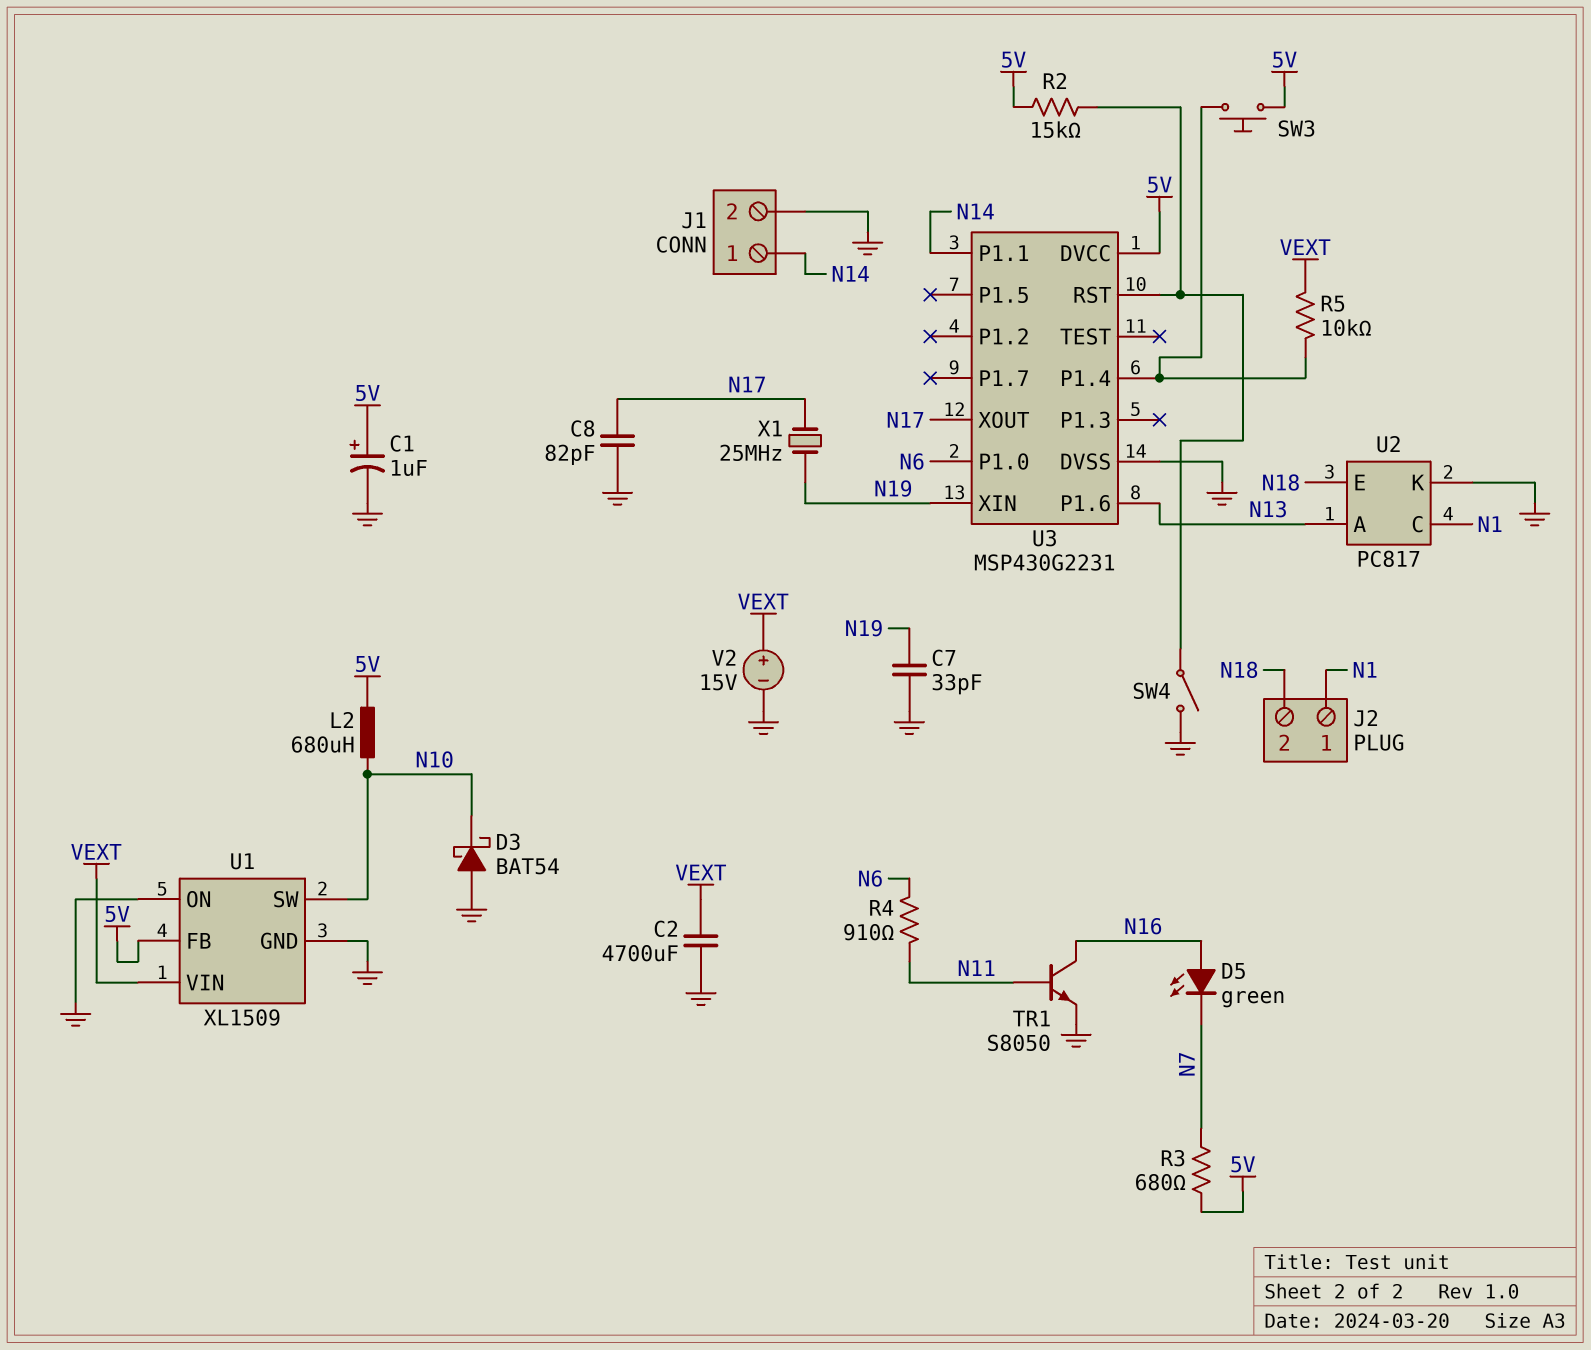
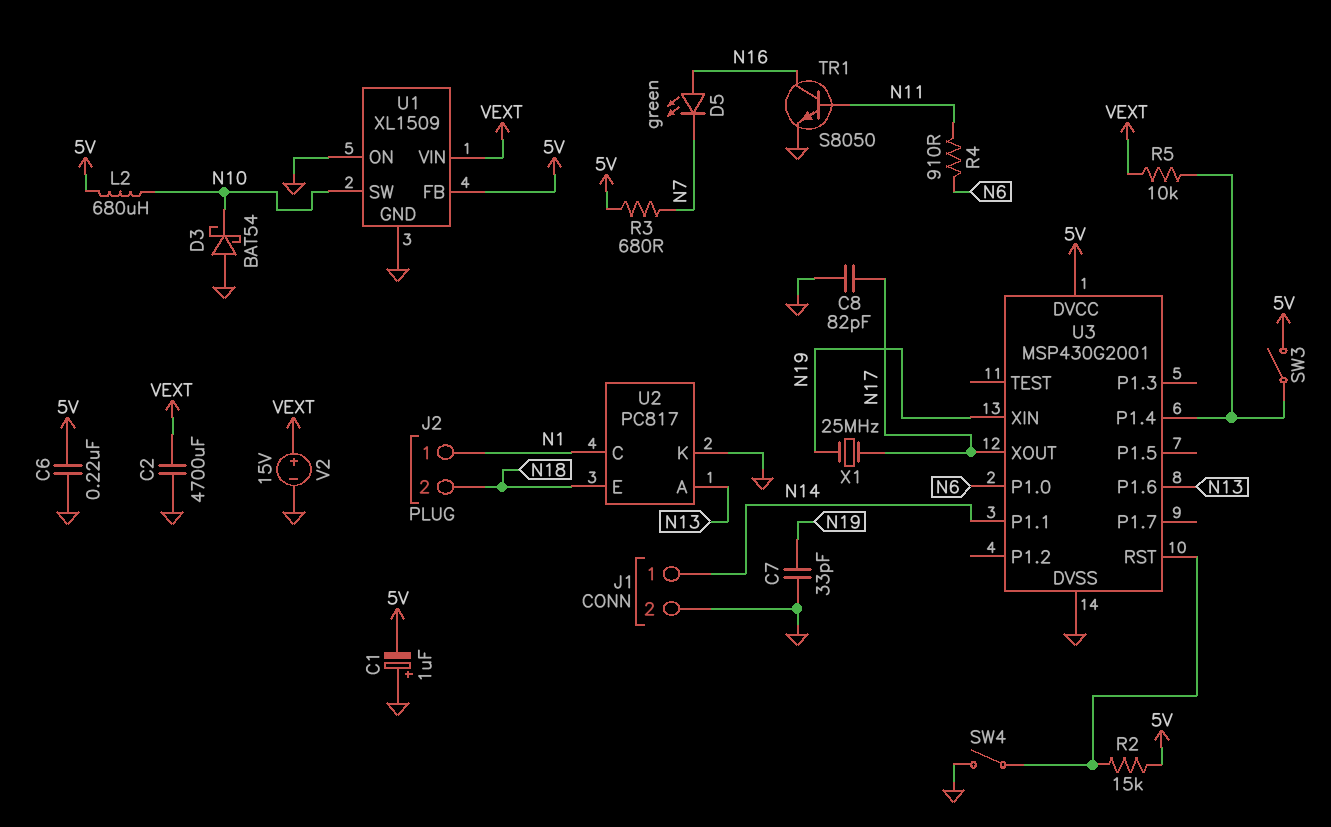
C1: 1uF (plus 5V, minus GND) -> 1uF (plus GND, minus 5V)
C6: none -> 220nF (5V, GND)
SW3: button (5V, U3/P1.4) -> switch (5V, U3/P1.4)
U3: MSP430G2231 -> MSP430G2001

